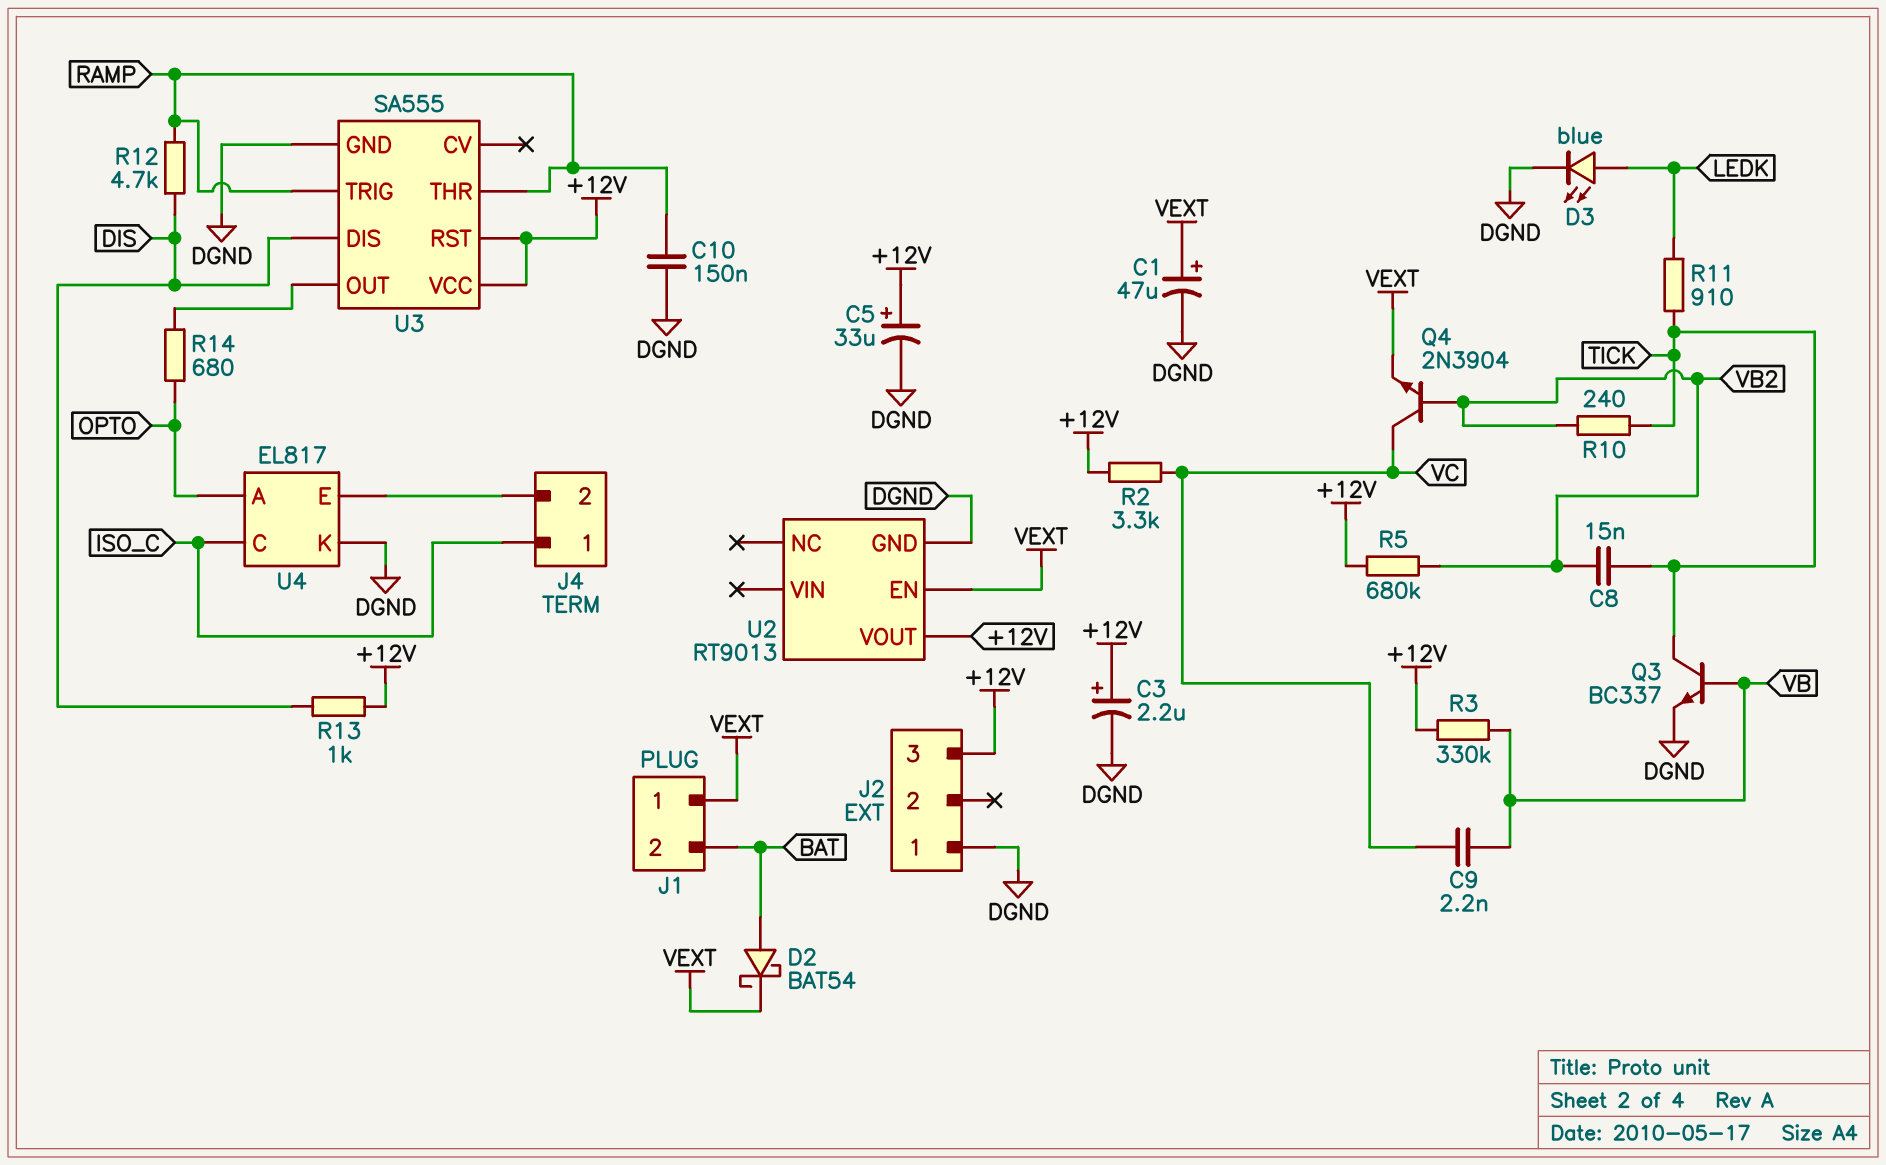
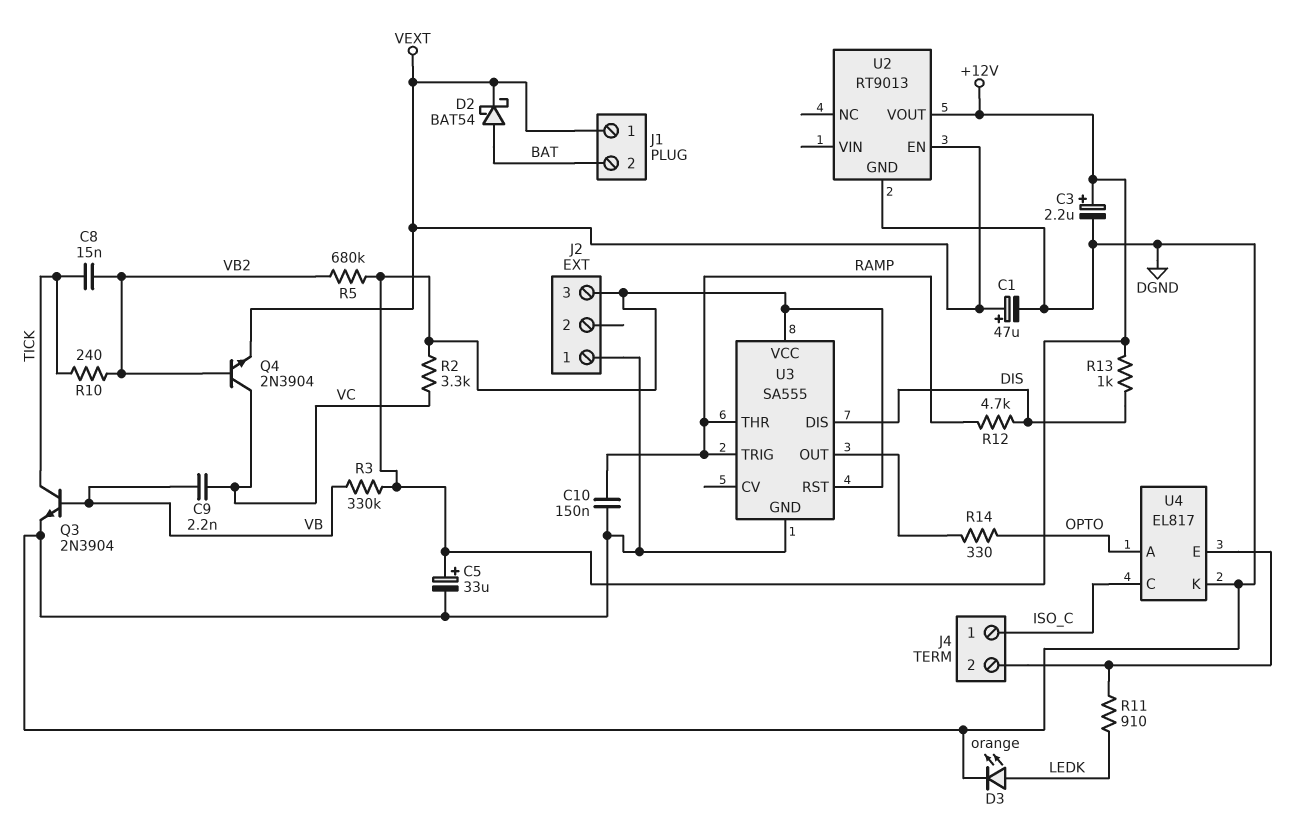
D3: LED blue (A LEDK, K DGND) -> LED orange (A LEDK, K DGND)
Q3: NPN BC337 (B VB, C TICK, E DGND) -> NPN 2N3904 (B VB, C TICK, E DGND)
R11: 910 (LEDK, TICK) -> 910 (J4/2, LEDK)
R14: 680 (OPTO, U3/OUT) -> 330 (OPTO, U3/OUT)

